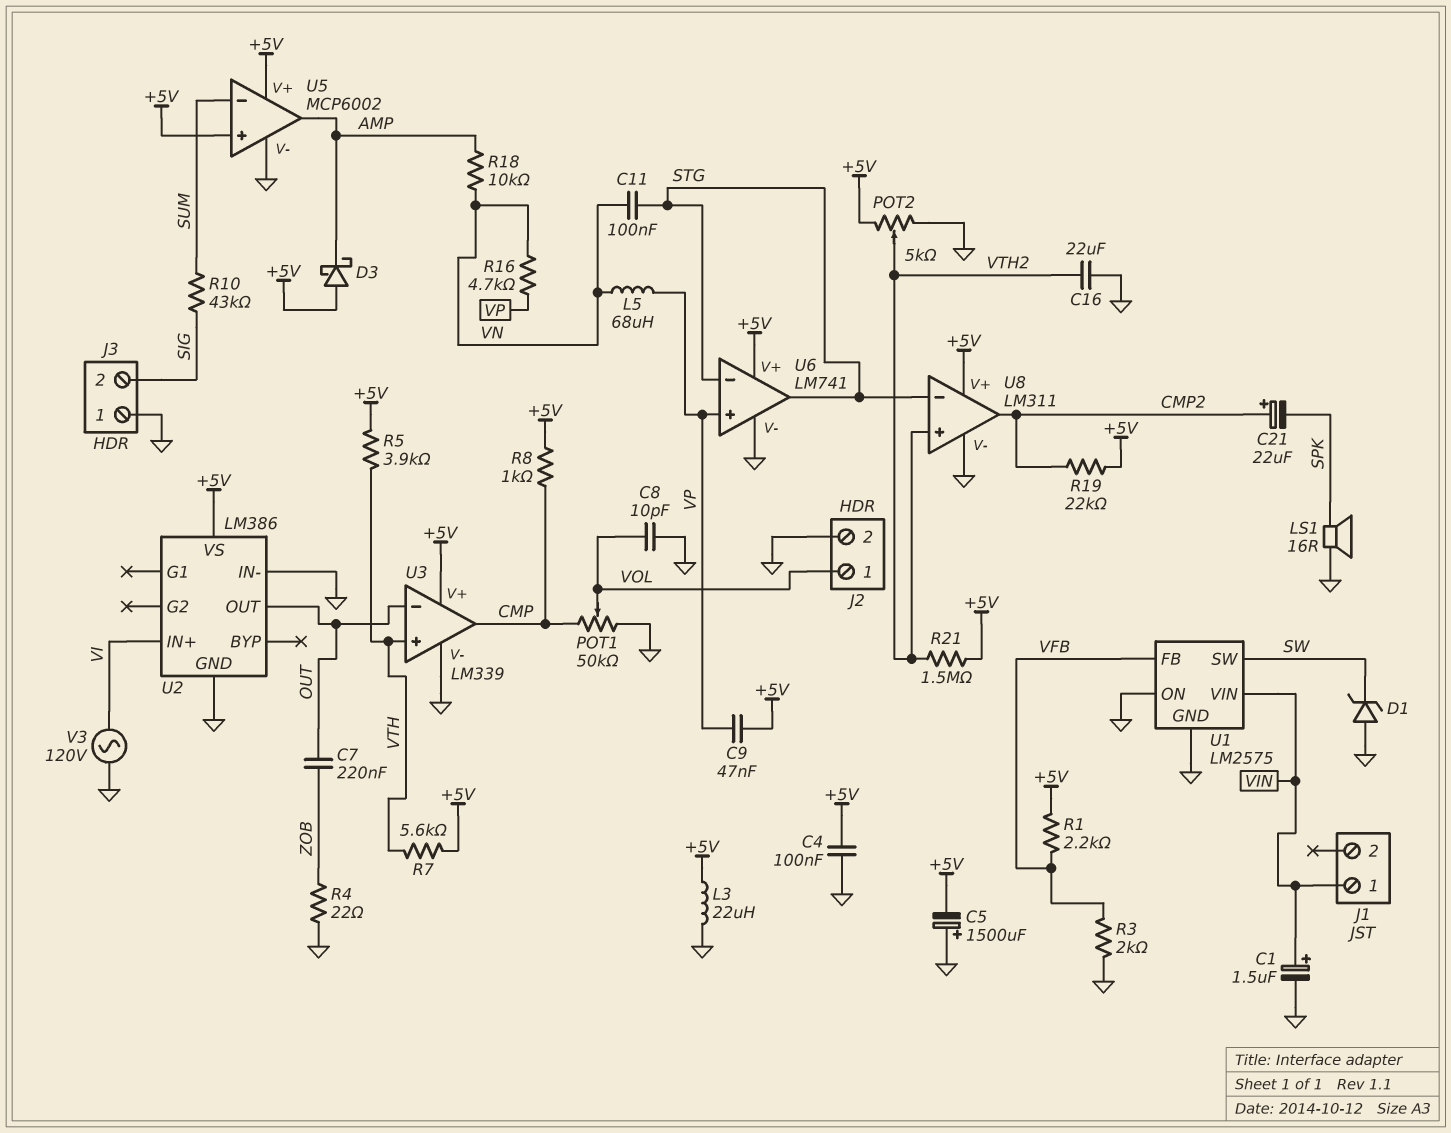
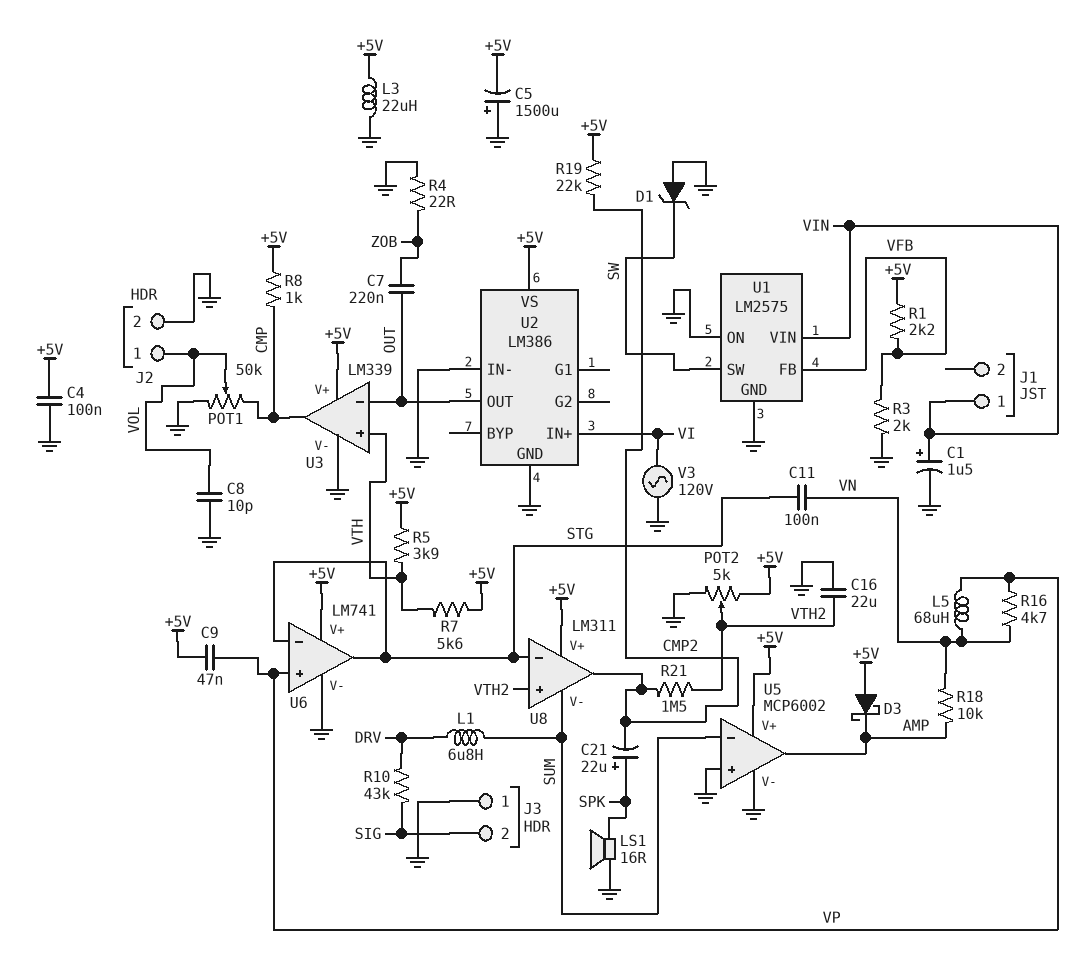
C21: 22uF (plus CMP2, minus SPK) -> 22uF (plus SPK, minus CMP2)
L1: none -> 6.8uH (DRV, SUM)
R10: 43k (SIG, SUM) -> 43k (DRV, SIG)
R21: 1.5M (+5V, VTH2) -> 1.5M (CMP2, VTH2)
U5 pin in+: +5V -> GND
U8 pin V-: GND -> SUM

